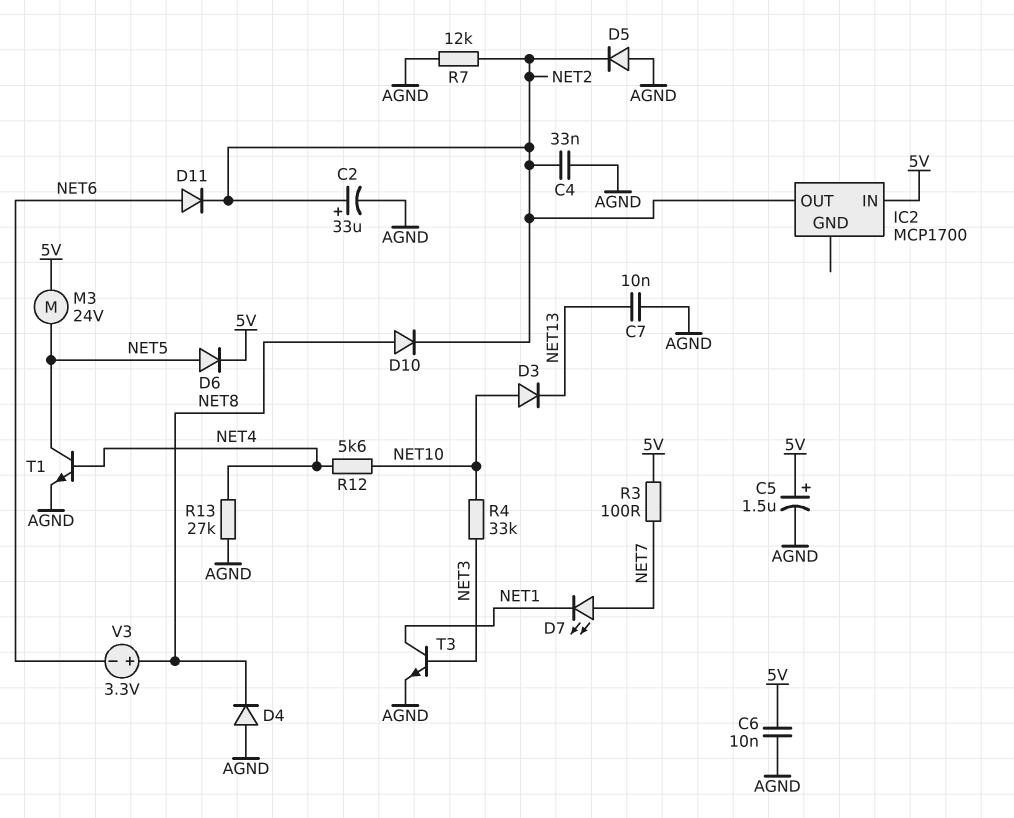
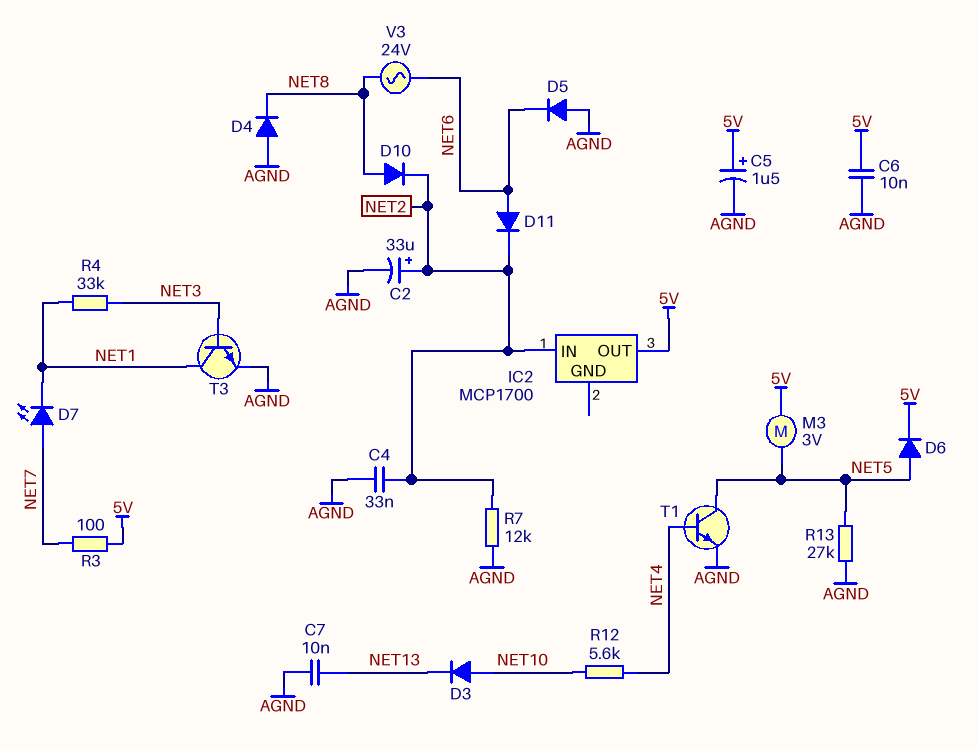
D5: diode (A AGND, K NET2) -> diode (A AGND, K NET6)
IC2 pin IN: 5V -> NET2
IC2 pin OUT: NET2 -> 5V
M3: motor 24V (5V, NET5) -> motor 3V (5V, NET5)
R4: 33k (NET3, NET10) -> 33k (NET1, NET3)
R13: 27k (AGND, NET4) -> 27k (AGND, NET5)
V3: 3.3V (plus NET8, minus NET6) -> AC 24V (NET6, NET8)

